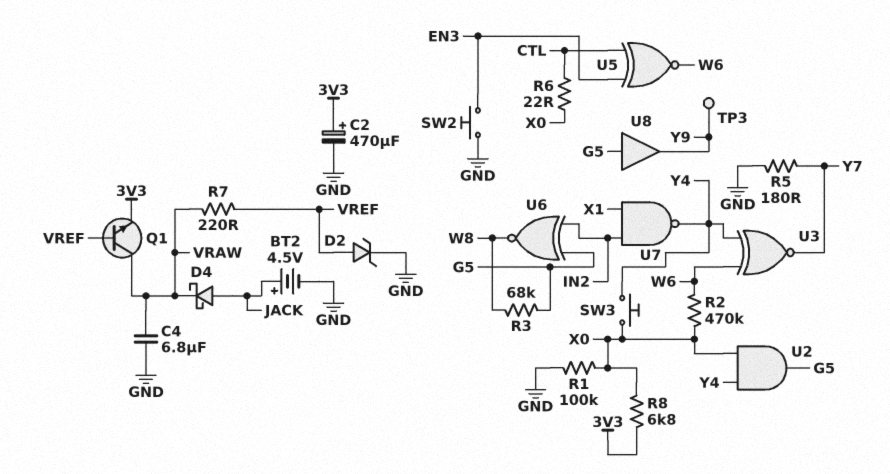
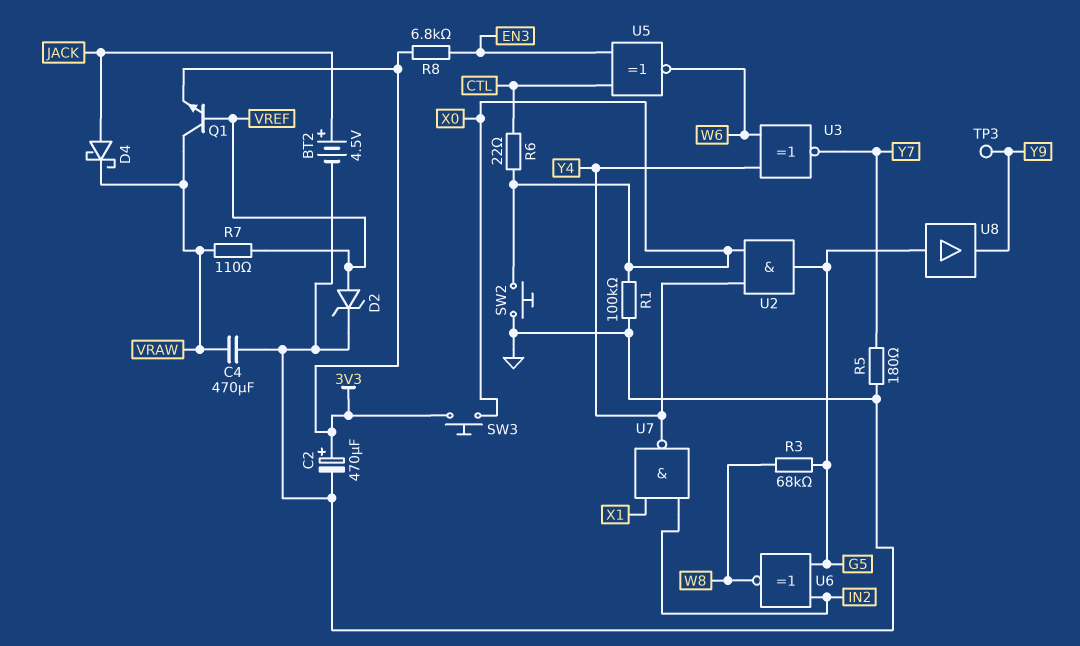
C4: 6.8uF (GND, VRAW) -> 470uF (GND, VRAW)
R2: 470k (W6, X0) -> none
R7: 220 (VRAW, VREF) -> 110 (VRAW, VREF)
R8: 6.8k (3V3, X0) -> 6.8k (3V3, EN3)
SW2: button (EN3, GND) -> button (GND, X0)
SW3: button (X0, Y4) -> button (3V3, X0)

